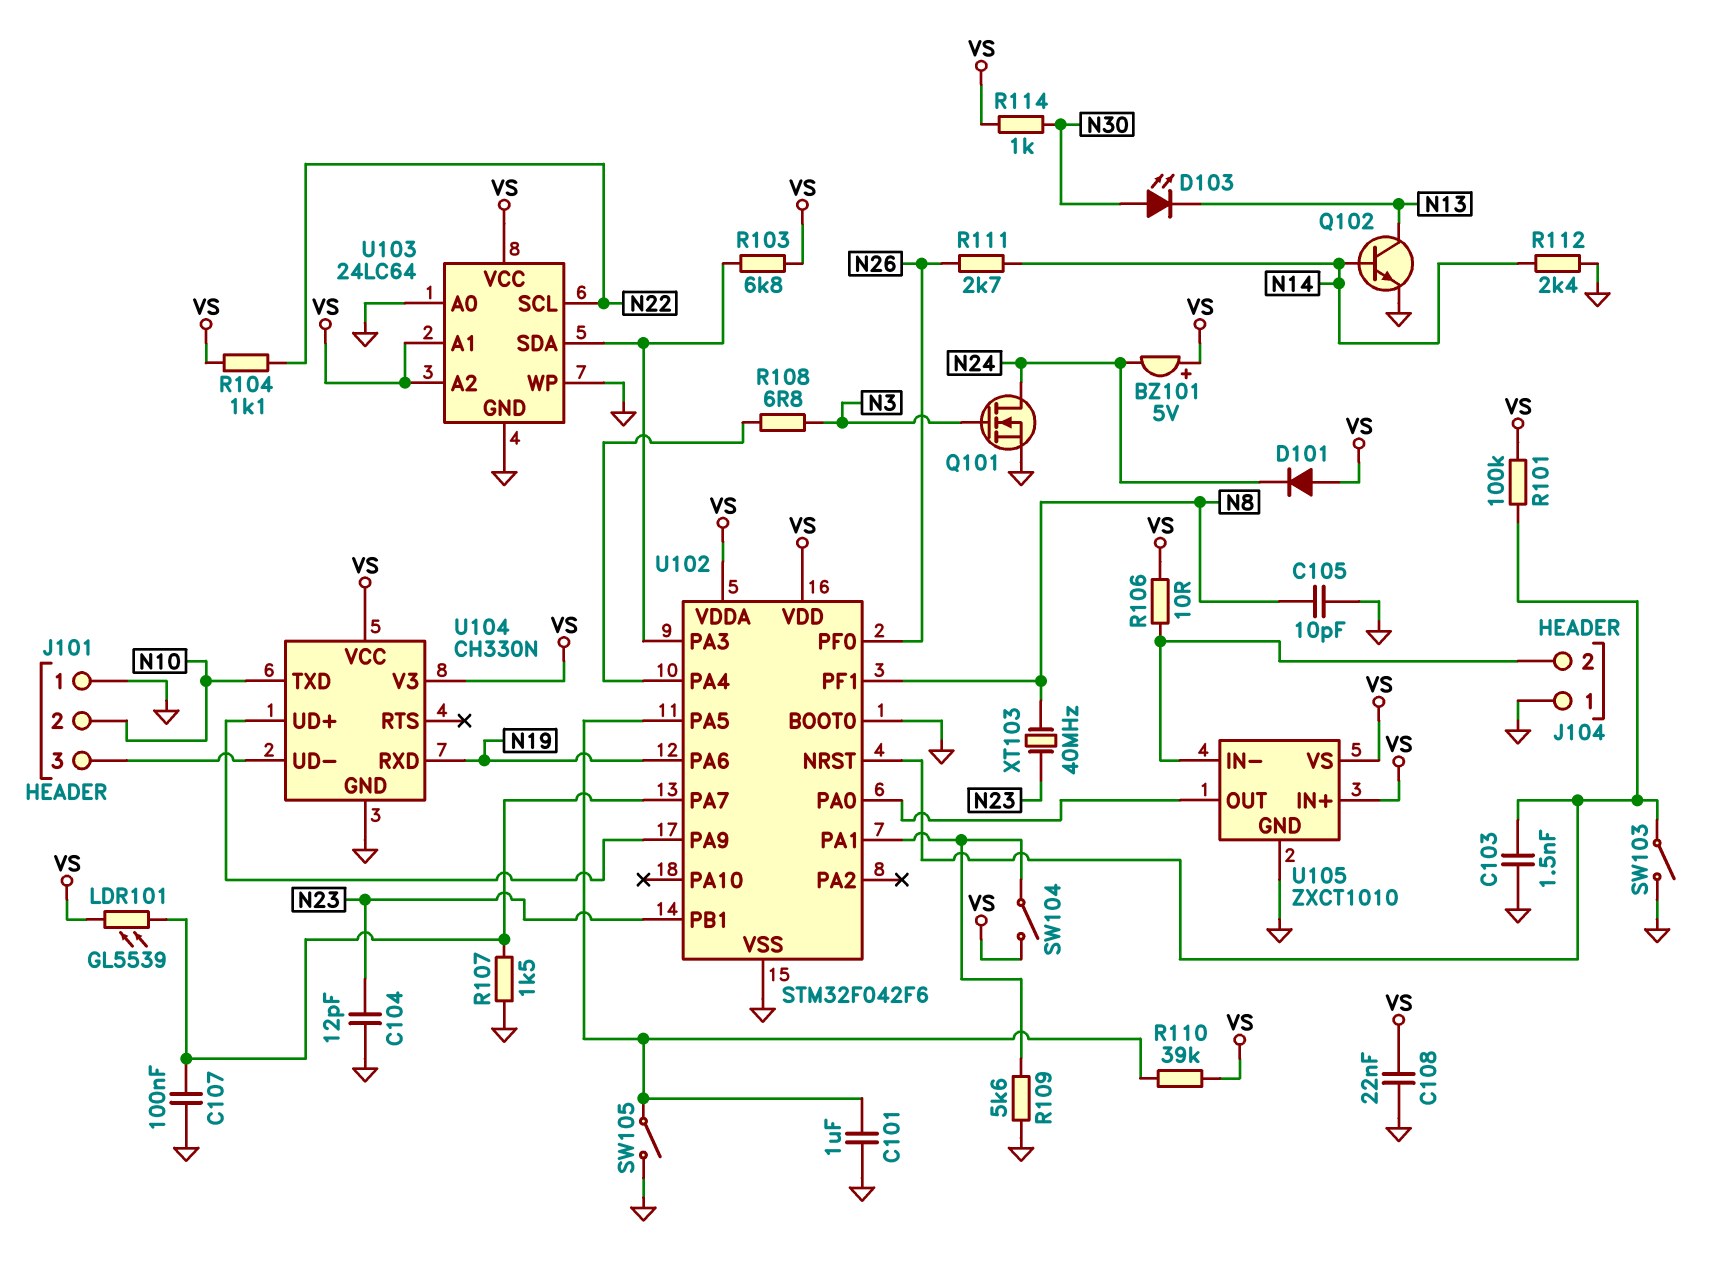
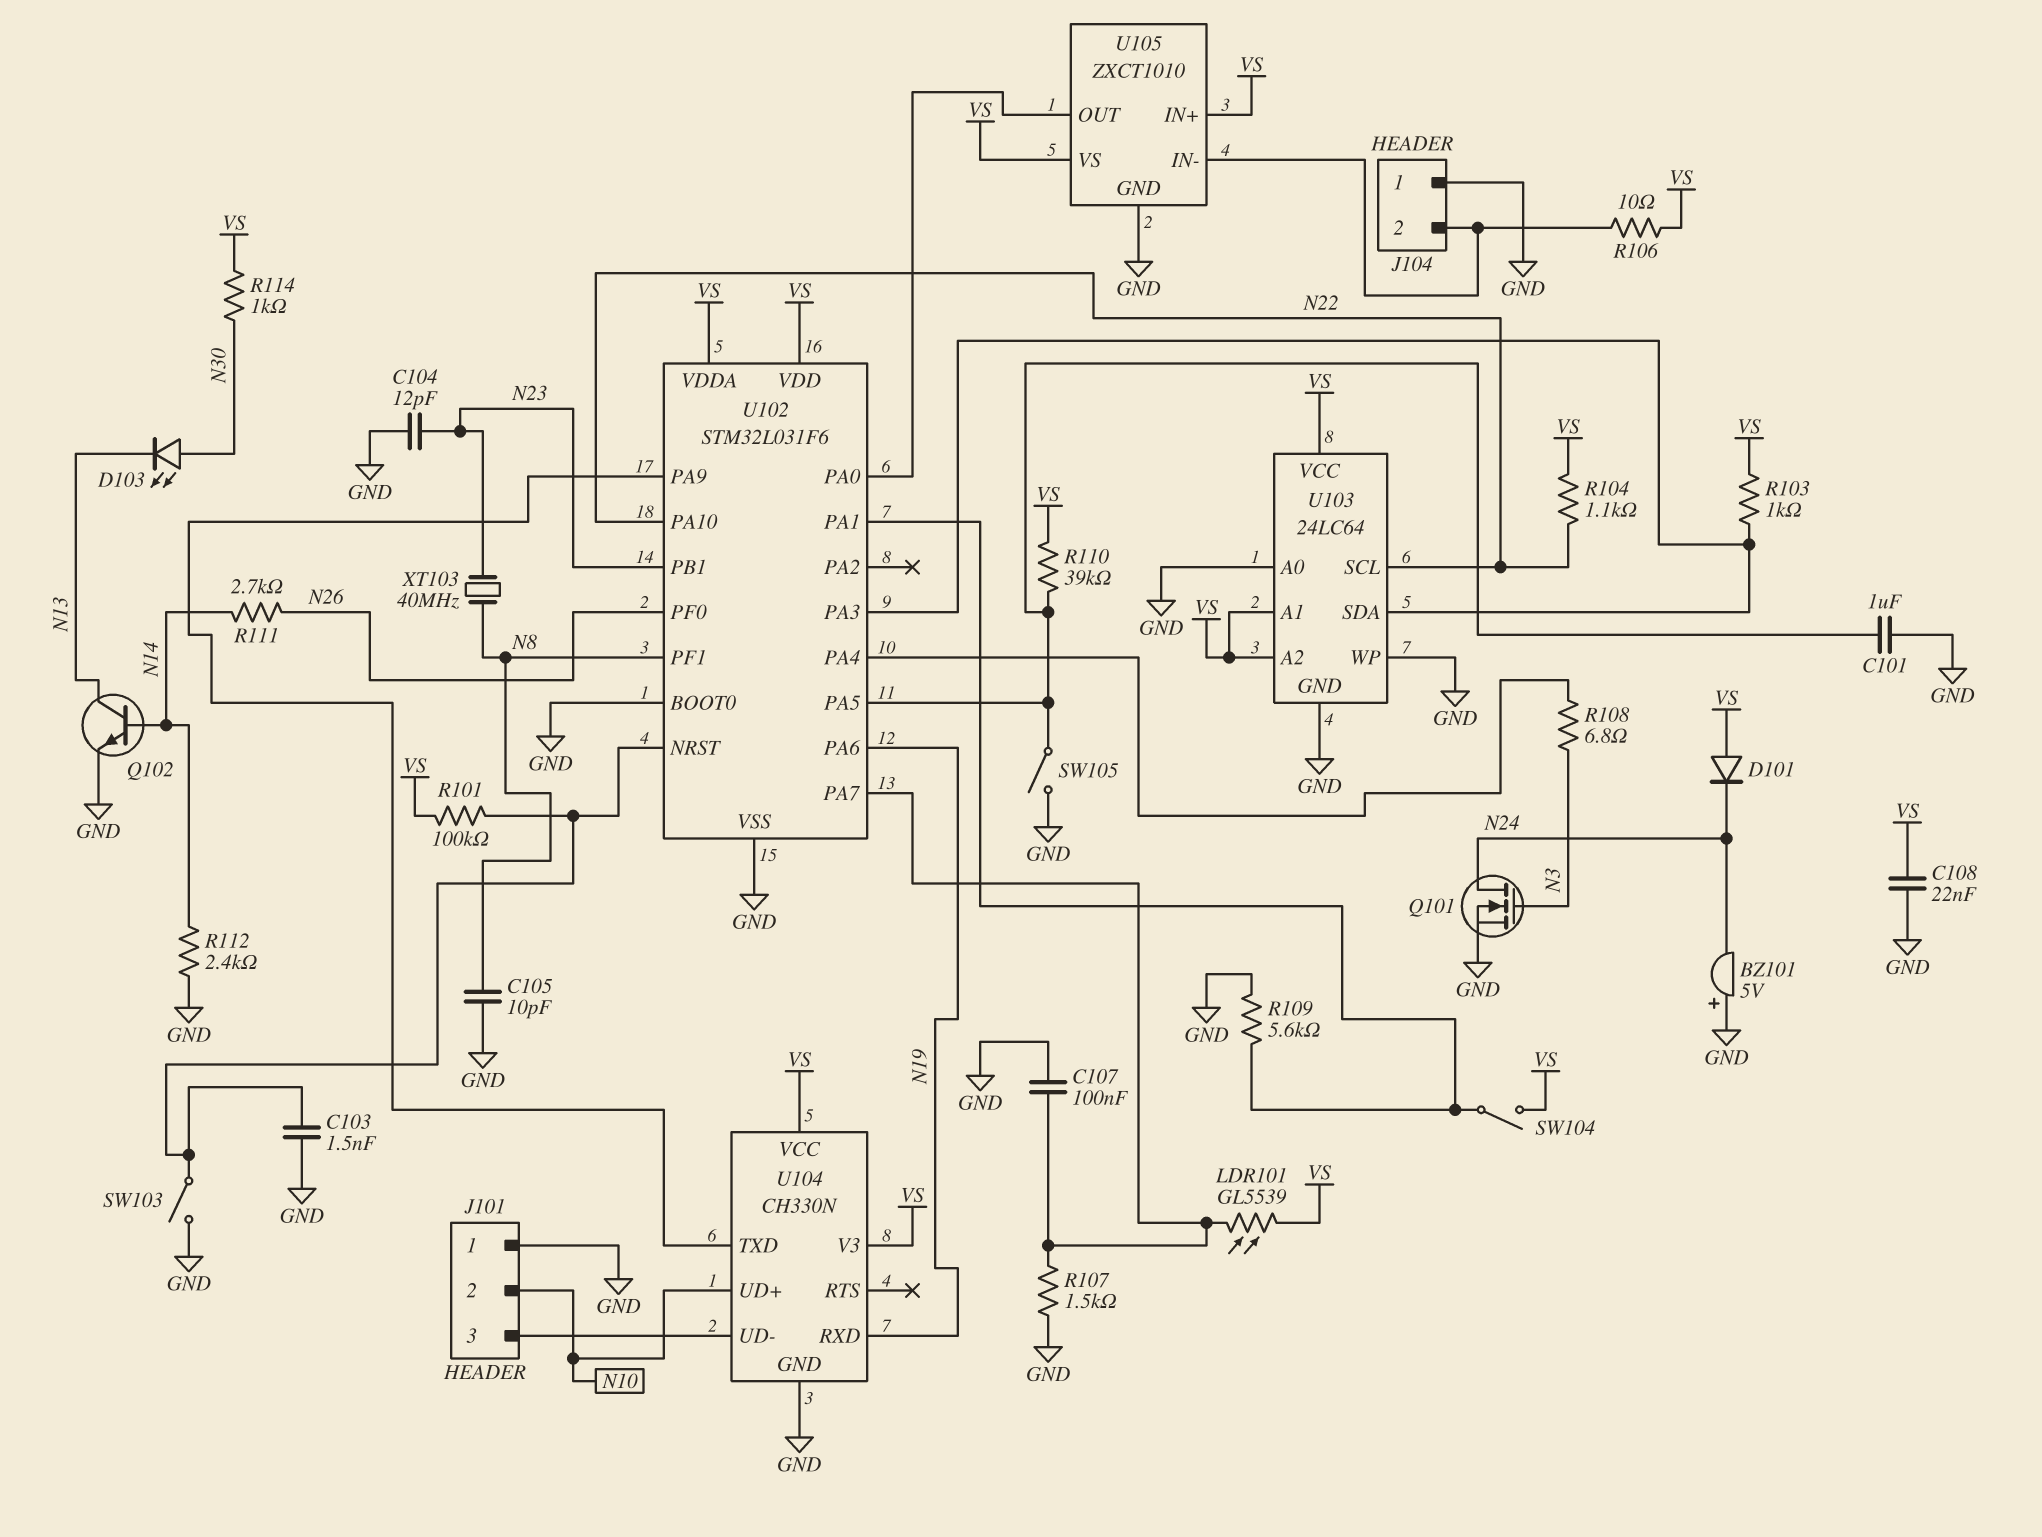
BZ101: buzzer 5V (plus VS, minus N24) -> buzzer 5V (plus GND, minus N24)
R103: 6.8k (U102/PA3, VS) -> 1k (U102/PA3, VS)
U102: STM32F042F6 -> STM32L031F6
U102 pin PA10: none -> N22
U104 pin TXD: N10 -> U102/PA9
U104 pin UD+: U102/PA9 -> N10

